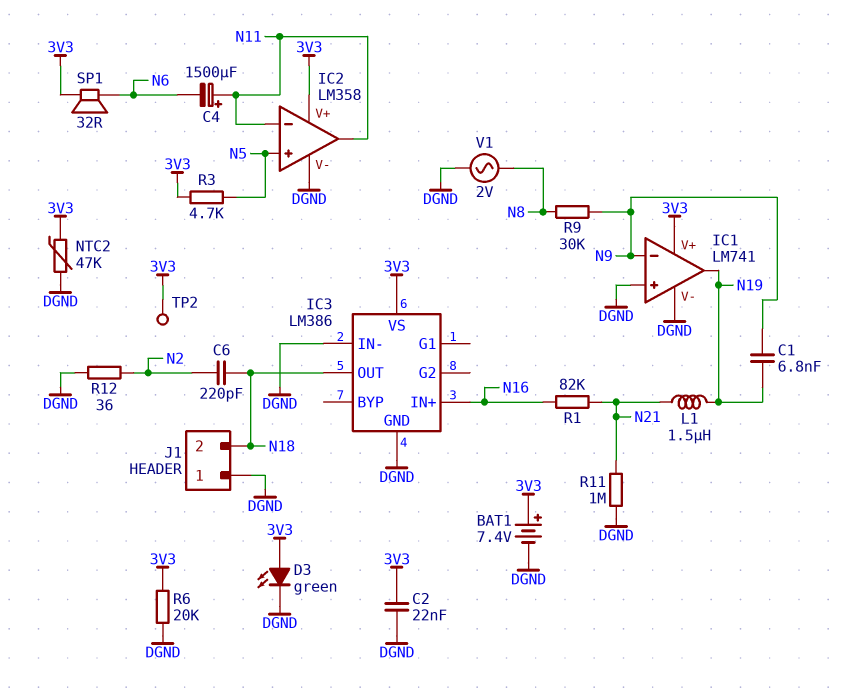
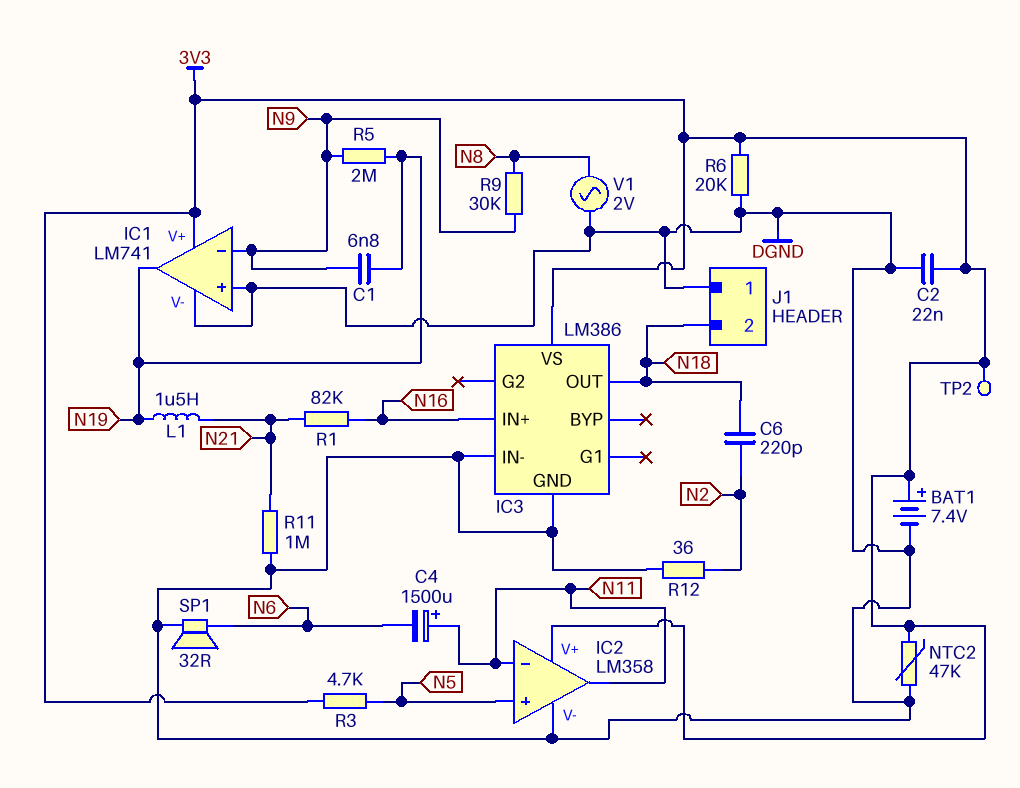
D3: LED green (A 3V3, K DGND) -> none
R5: none -> 2M (N9, N19)
SP1: speaker 32R (3V3, N6) -> speaker 32R (DGND, N6)

